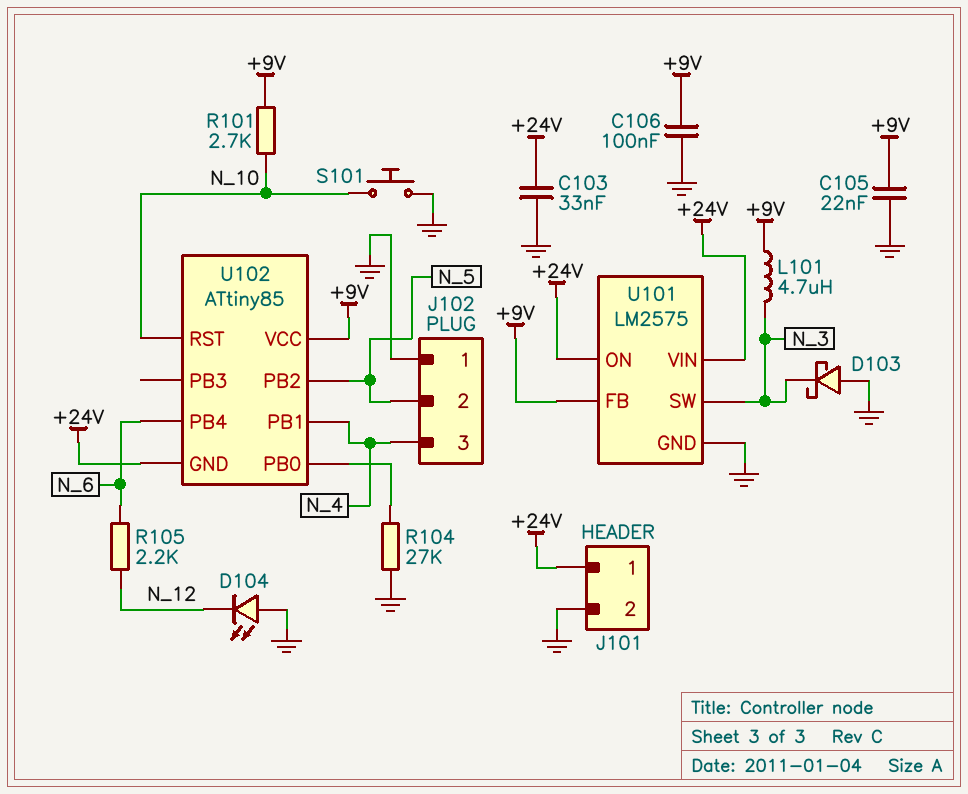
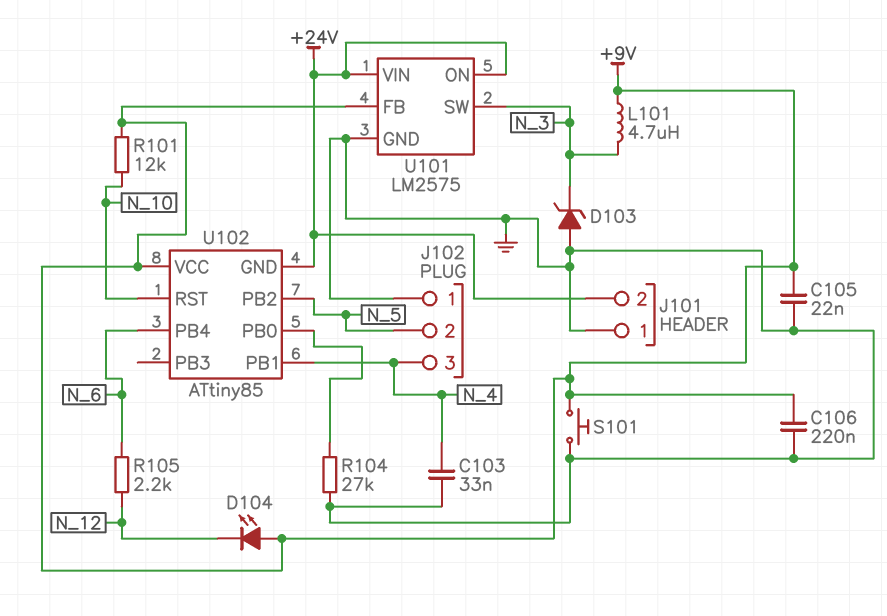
C103: 33nF (+24V, GND) -> 33nF (GND, N_4)
C106: 100nF (+9V, GND) -> 220nF (+9V, GND)
D103: schottky (A GND, K N_3) -> zener (A GND, K N_3)
D104: LED (A GND, K N_12) -> LED (A +9V, K N_12)
J101 pin 1: +24V -> GND
J101 pin 2: GND -> +24V
R101: 2.7k (+9V, N_10) -> 12k (+9V, N_10)
S101: button (GND, N_10) -> button (+9V, GND)

